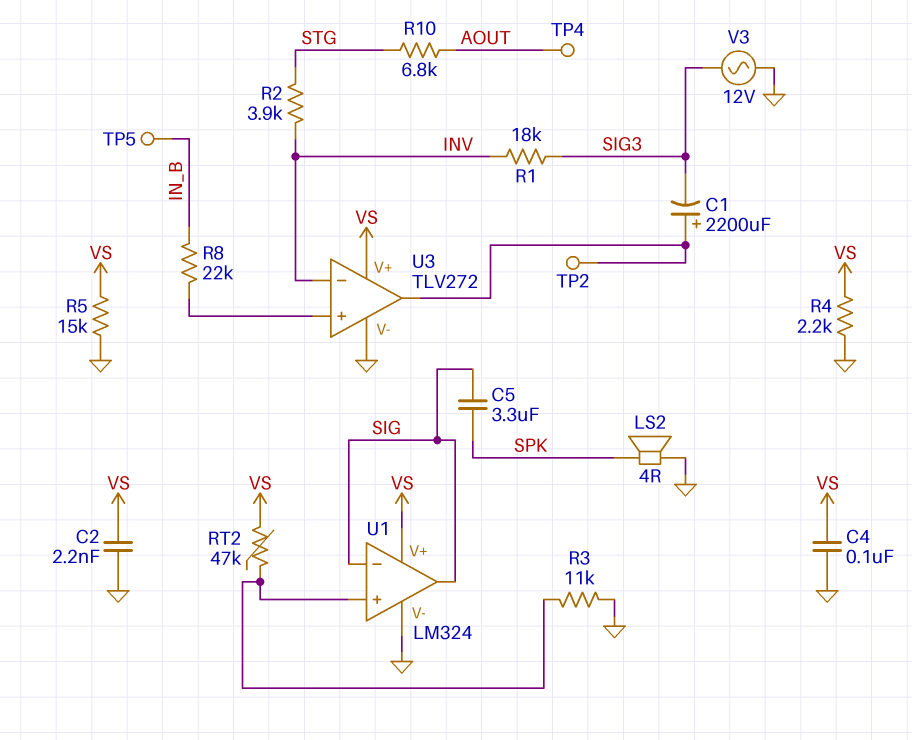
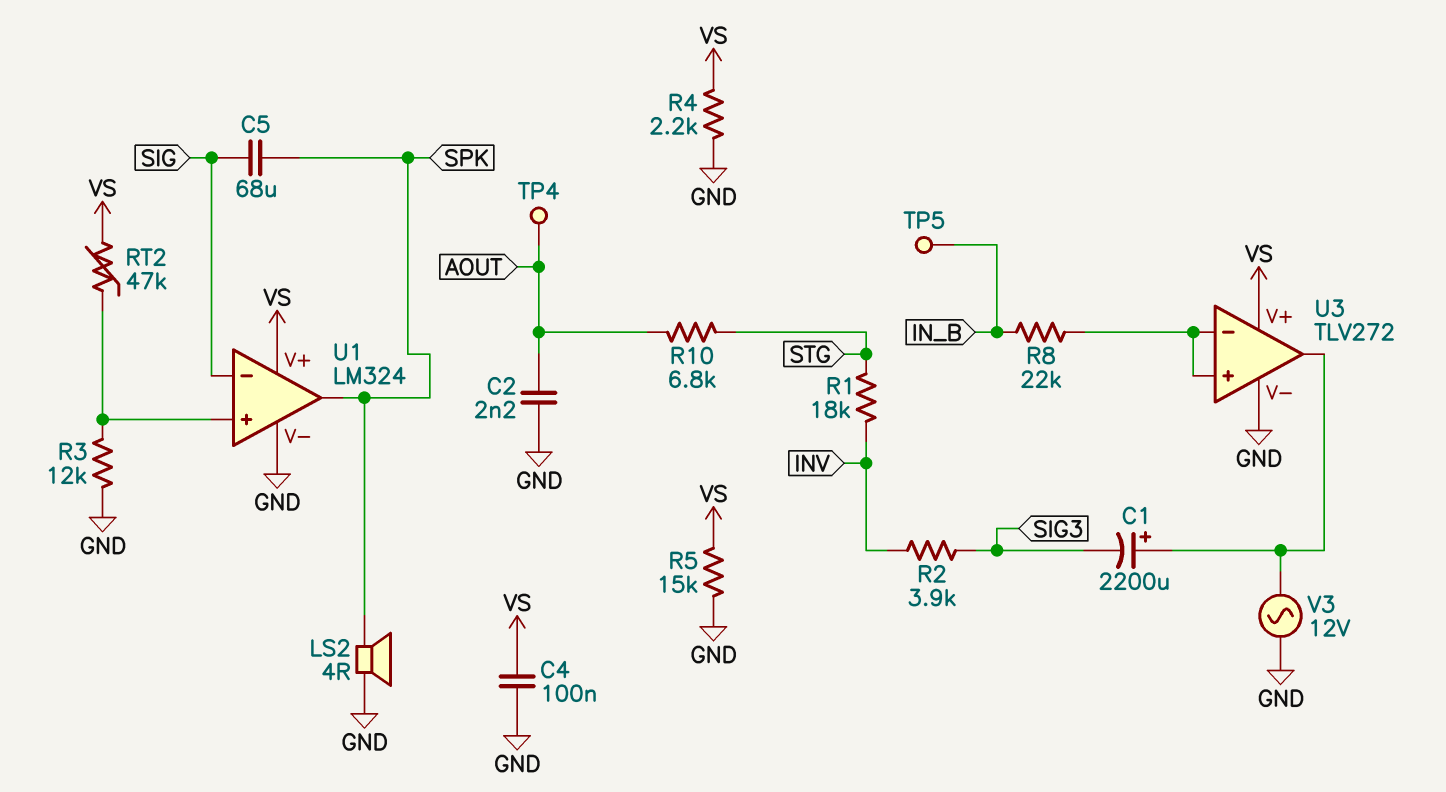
C2: 2.2nF (GND, VS) -> 2.2nF (AOUT, GND)
C5: 3.3uF (SIG, SPK) -> 68uF (SIG, SPK)
R1: 18k (INV, SIG3) -> 18k (INV, STG)
R2: 3.9k (INV, STG) -> 3.9k (INV, SIG3)
R3: 11k (GND, U1/in+) -> 12k (GND, U1/in+)
TP2: test point (U3/out) -> none
U1 pin out: SIG -> SPK
U3 pin in-: INV -> U3/in+
V3: AC 12V (GND, SIG3) -> AC 12V (GND, U3/out)

